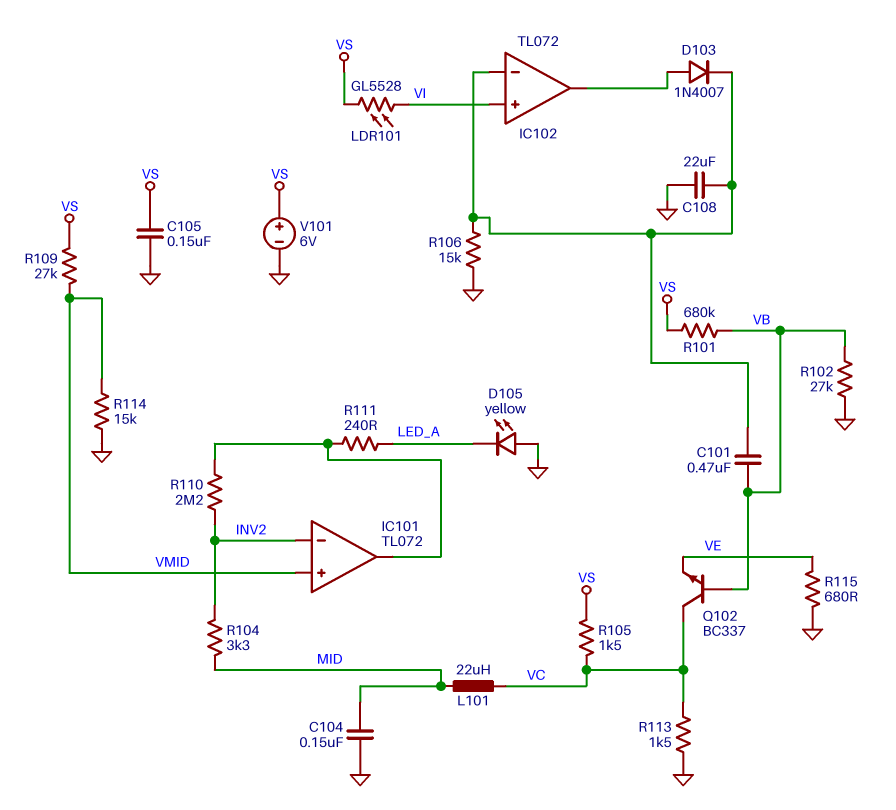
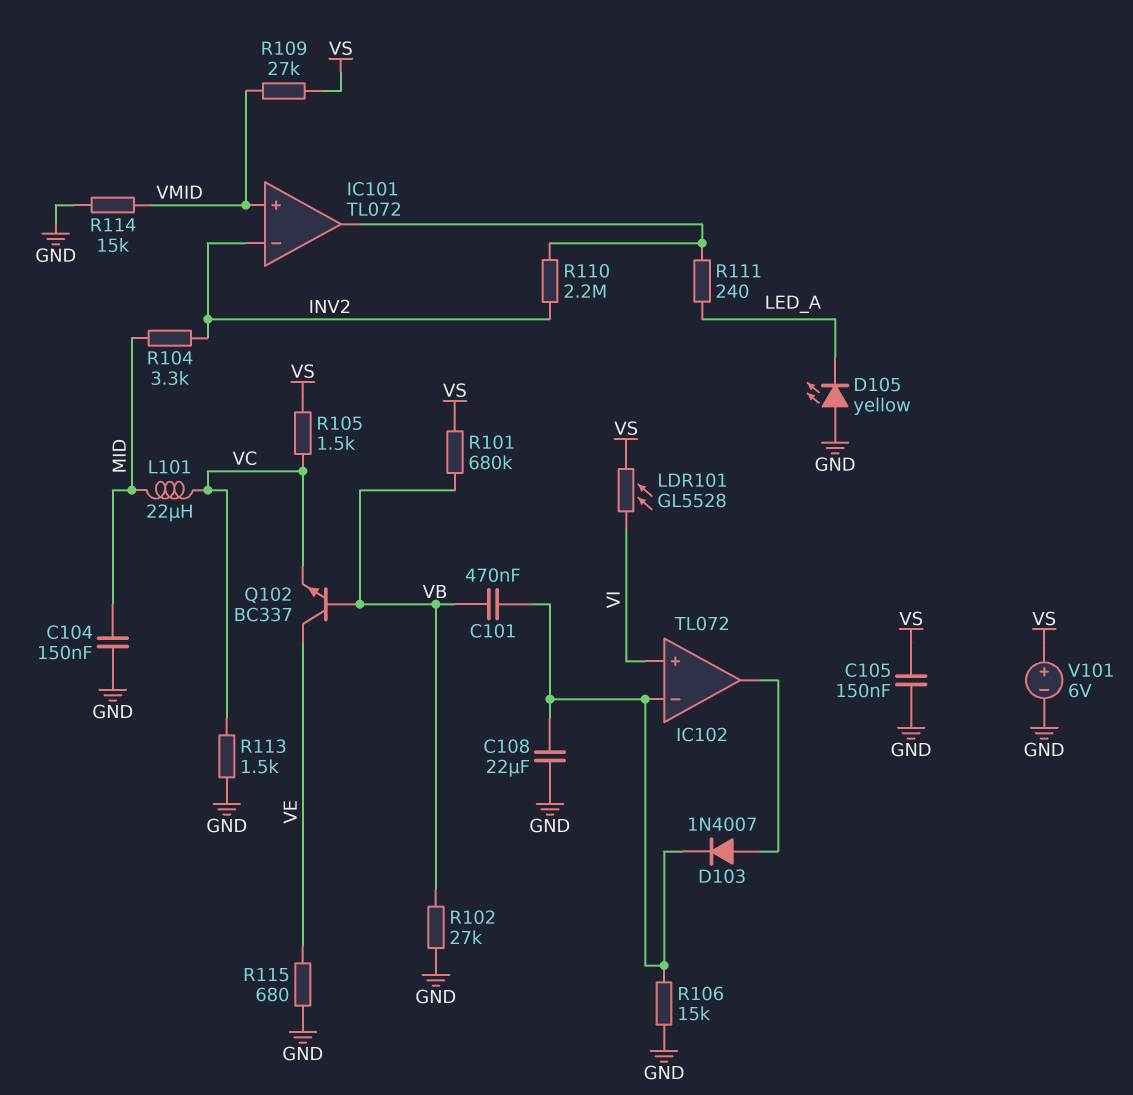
Q102: NPN BC337 (B VB, C VC, E VE) -> NPN BC337 (B VB, C VE, E VC)

